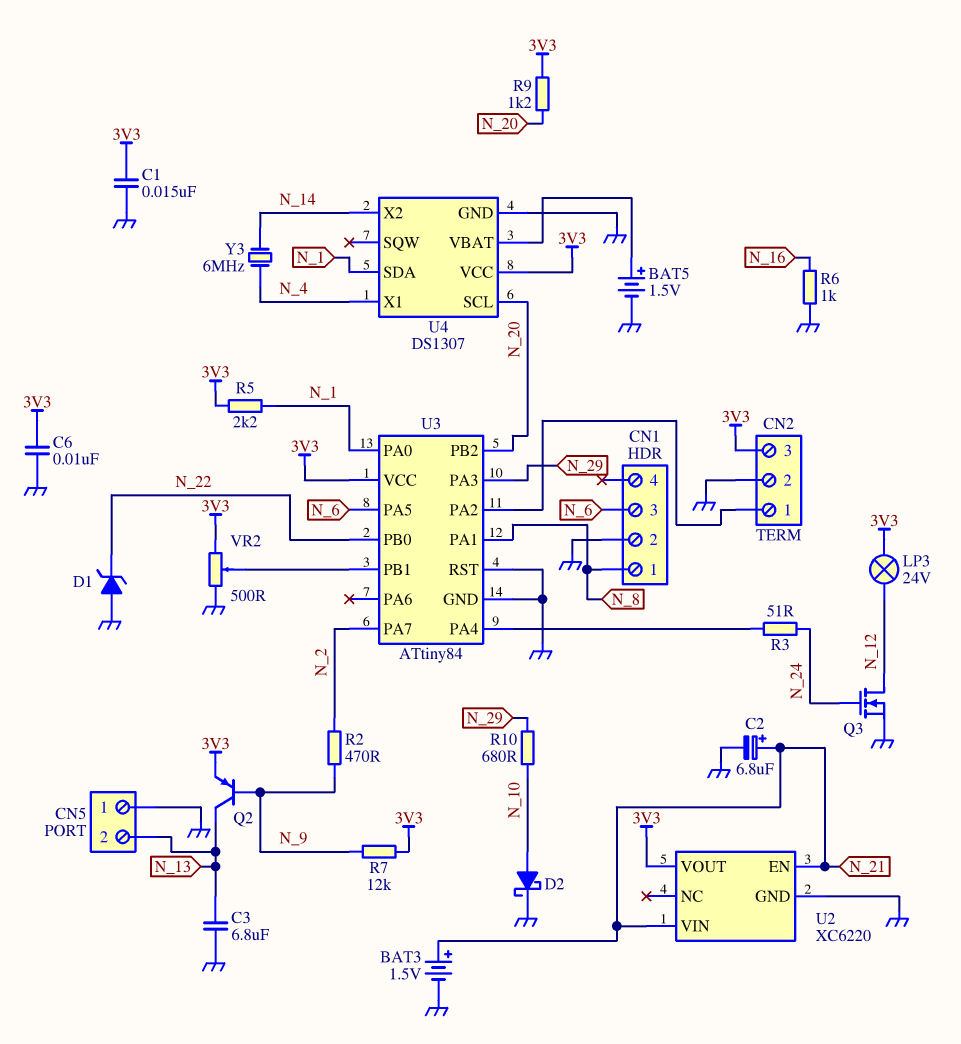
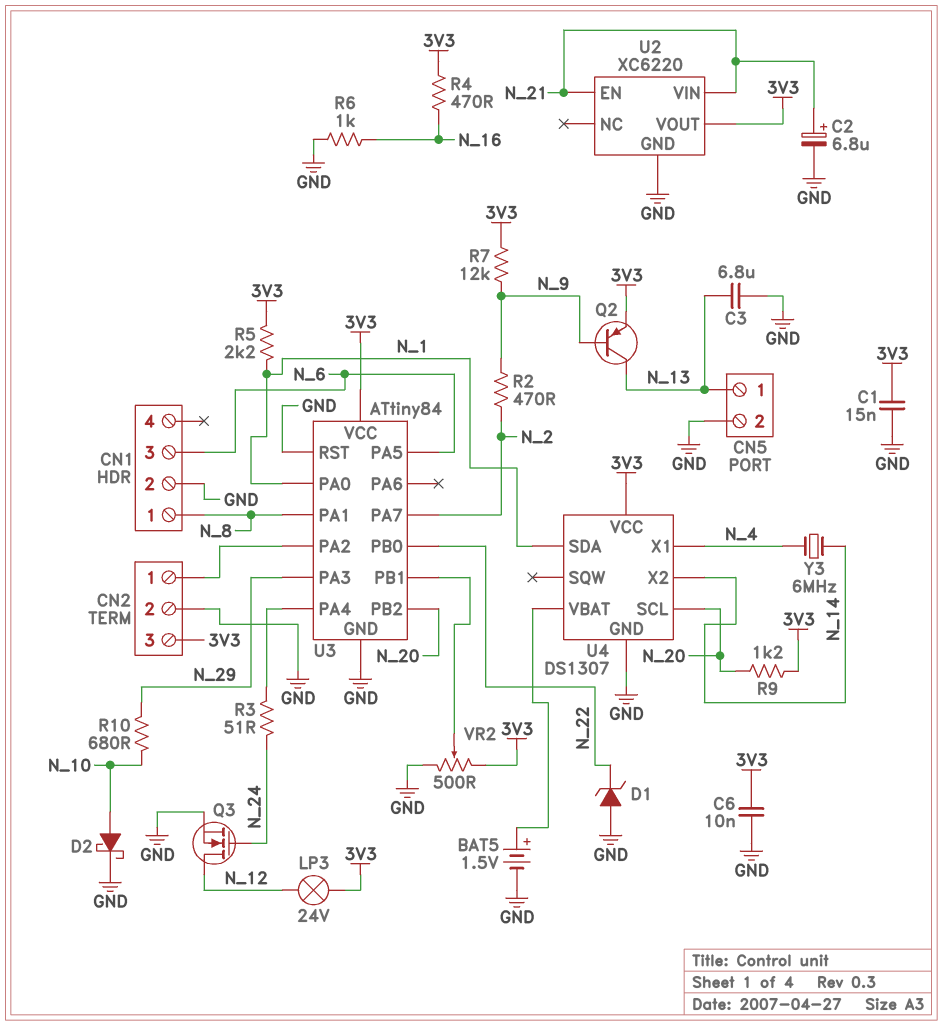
BAT3: 1.5V (plus N_21, minus GND) -> none
CN5 pin 1: GND -> N_13
CN5 pin 2: N_13 -> GND
R4: none -> 470 (3V3, N_16)

